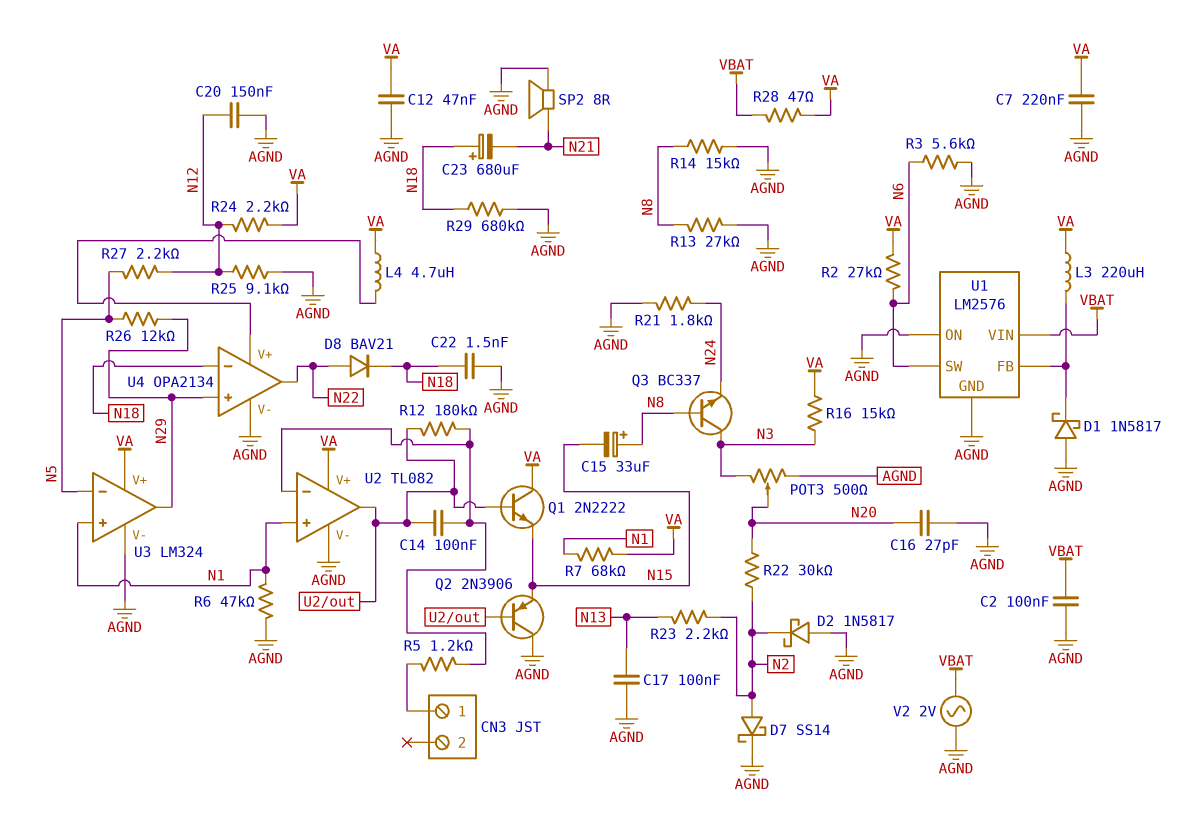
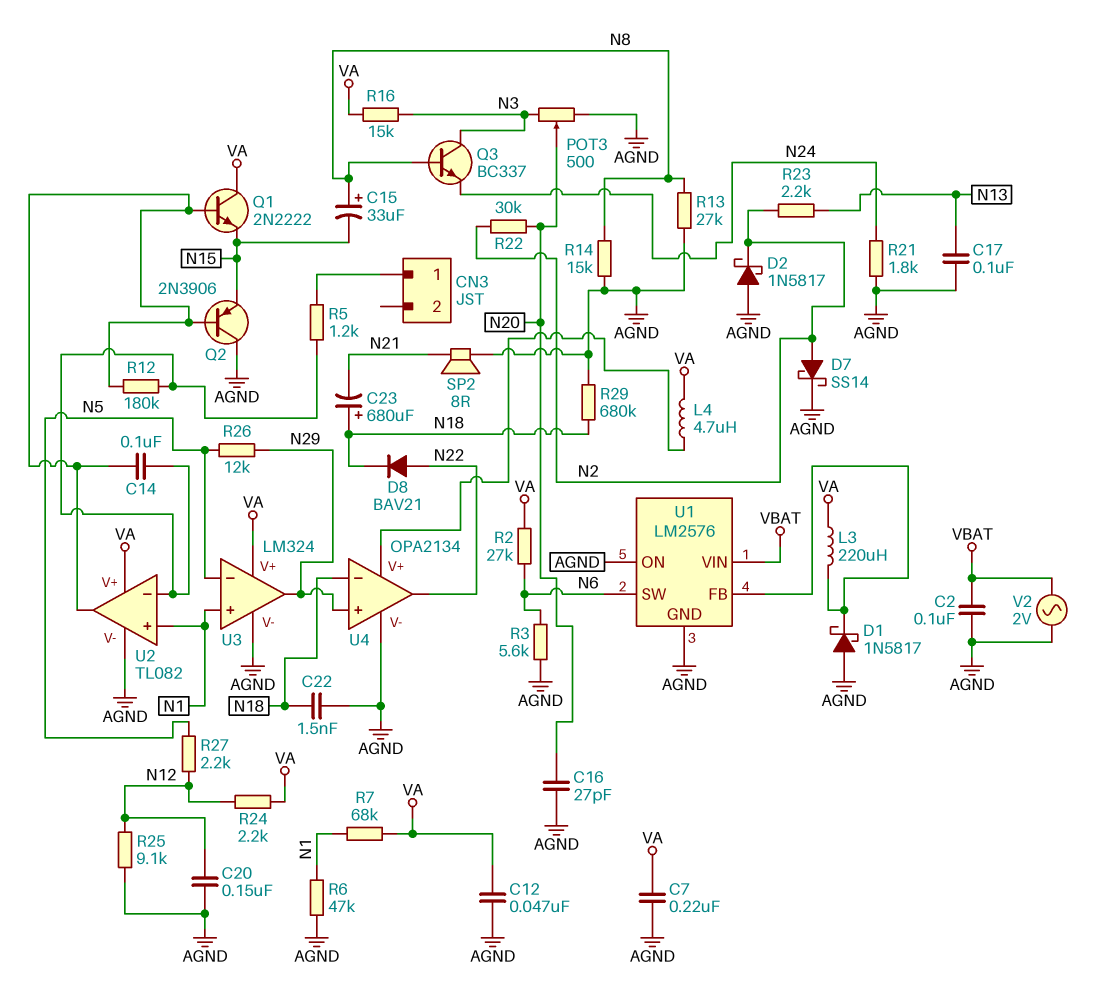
R28: 47 (VA, VBAT) -> none

